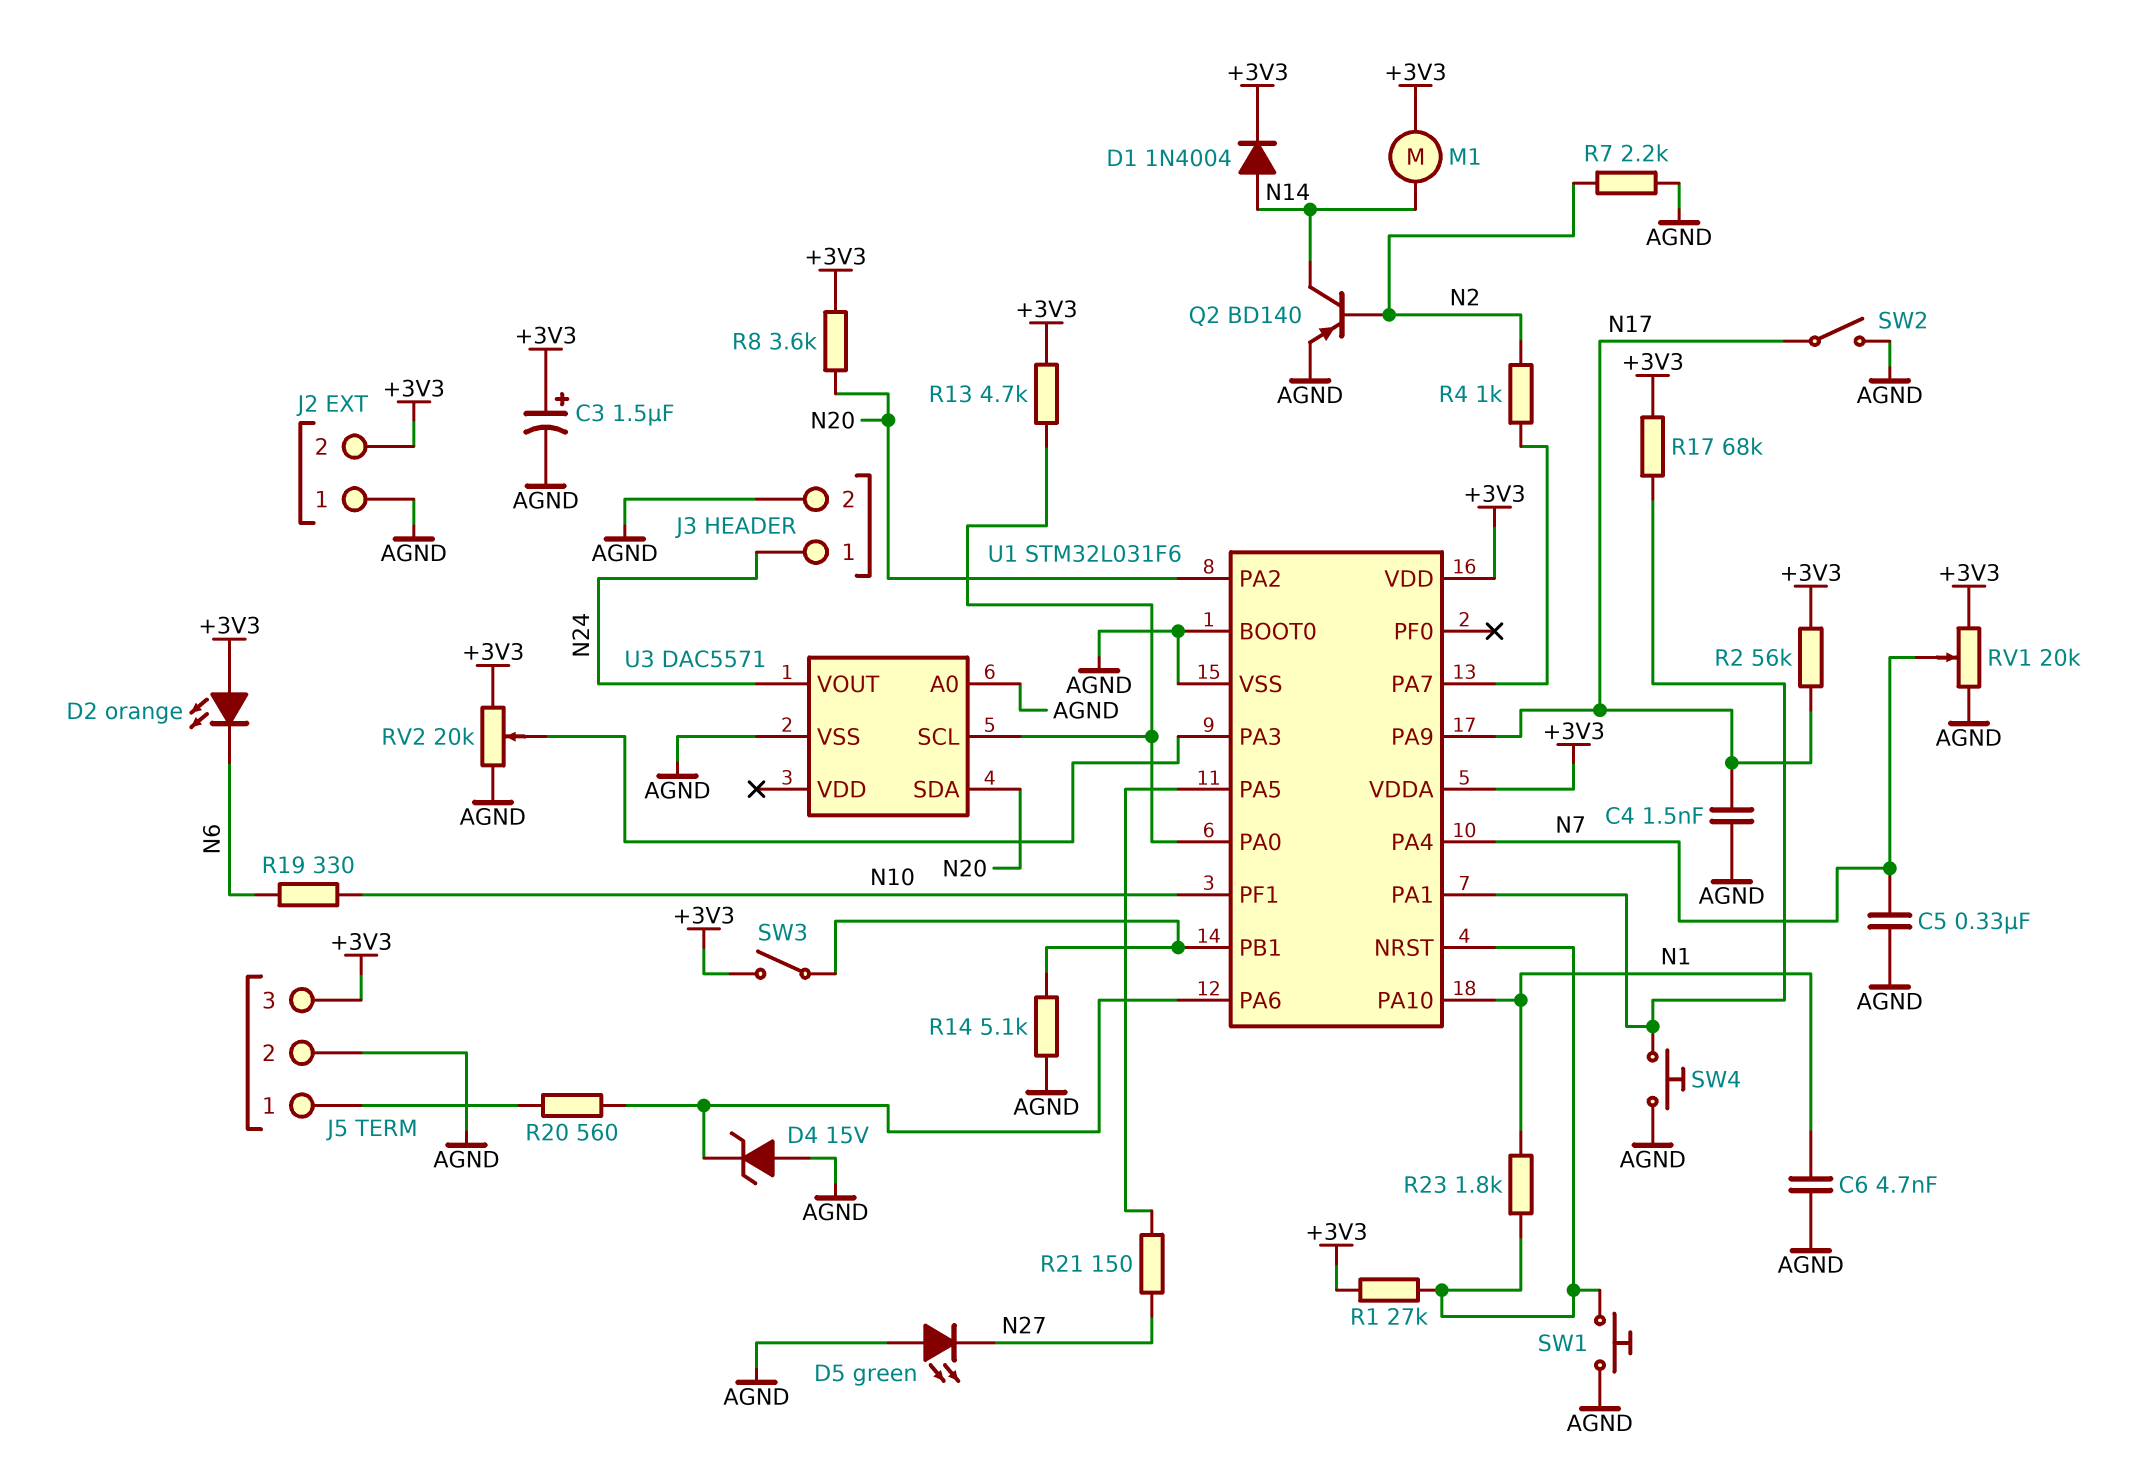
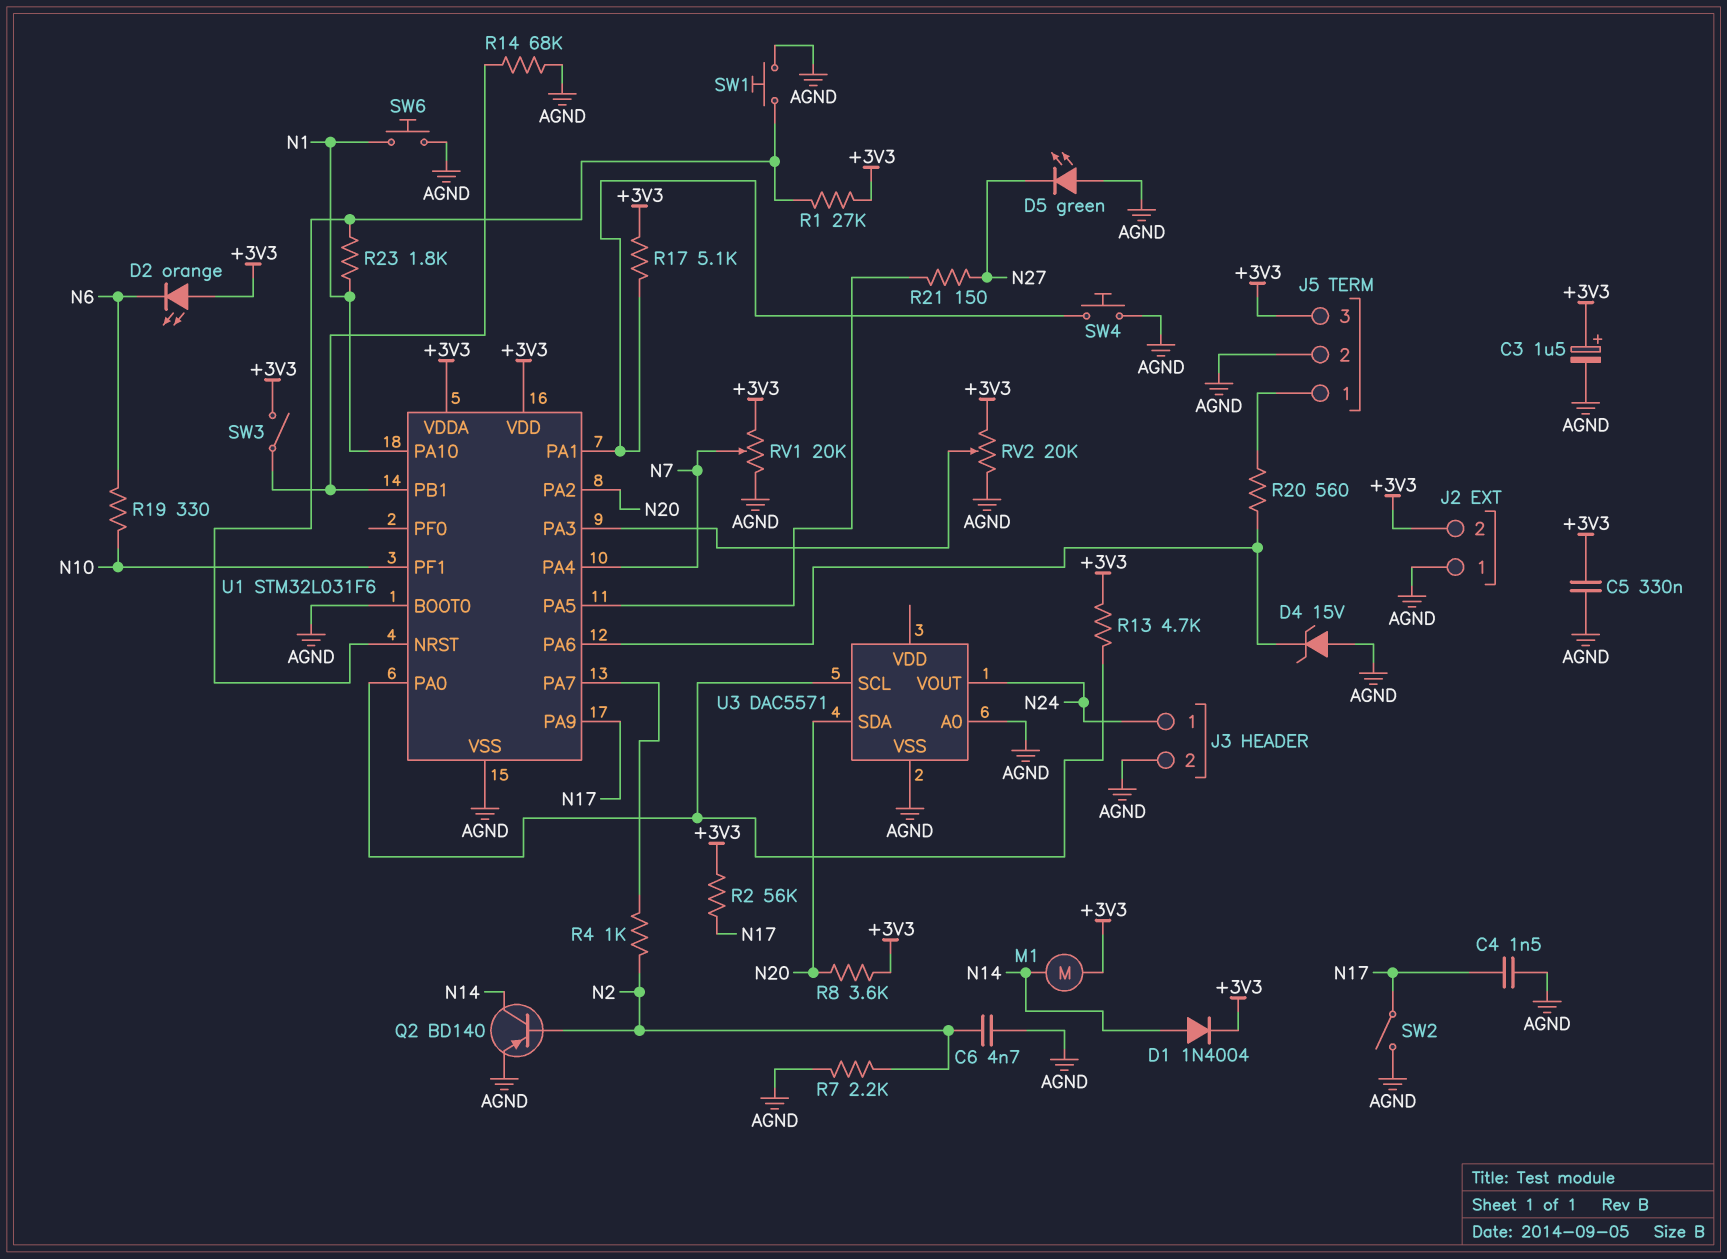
C5: 330nF (AGND, N7) -> 330nF (+3V3, AGND)
C6: 4.7nF (AGND, N1) -> 4.7nF (AGND, N2)
R14: 5.1k (AGND, U1/PB1) -> 68k (AGND, U1/PB1)
R17: 68k (+3V3, U1/PA1) -> 5.1k (+3V3, U1/PA1)
SW6: none -> button (AGND, N1)

